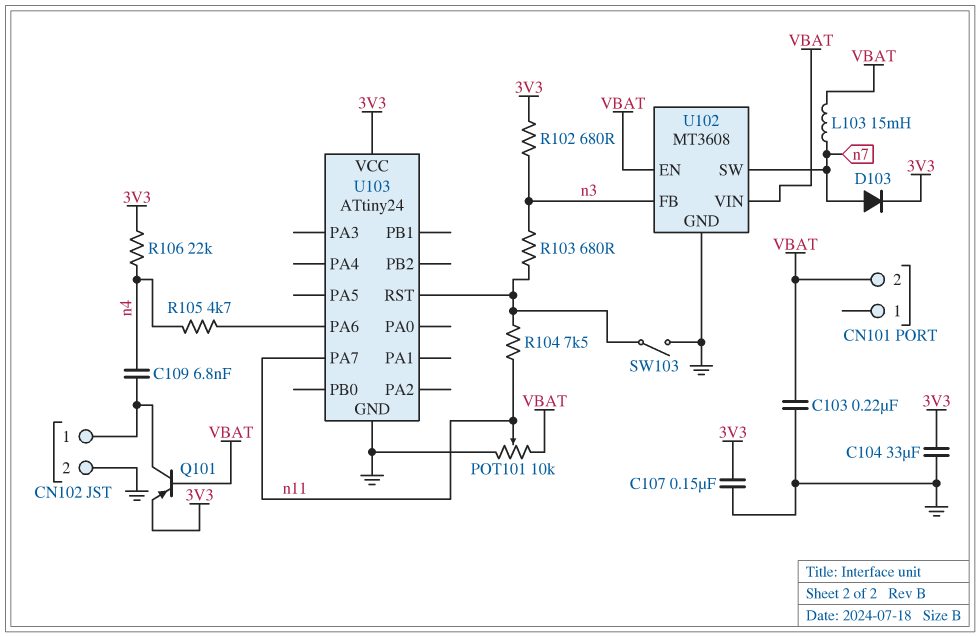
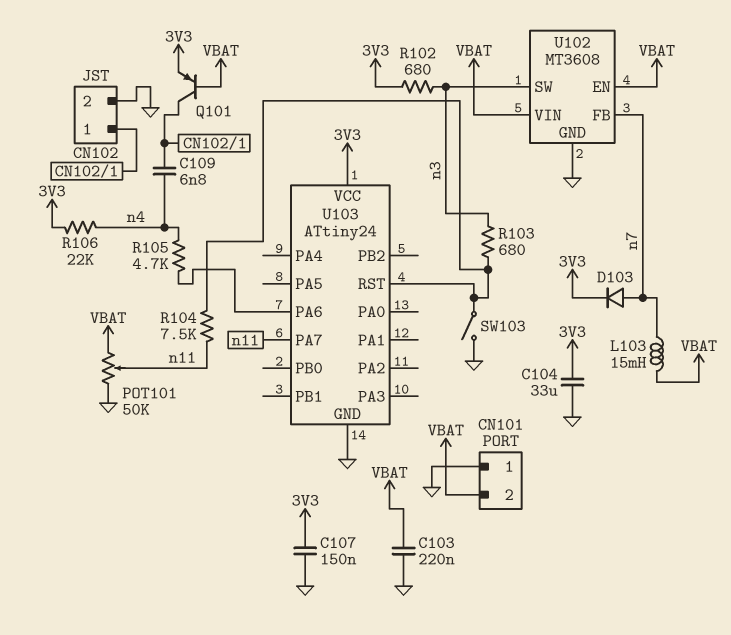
CN101 pin 1: none -> GND
POT101: 10k (GND, VBAT, wiper n11) -> 50k (GND, VBAT, wiper n11)
U102 pin FB: n3 -> n7
U102 pin SW: n7 -> n3

